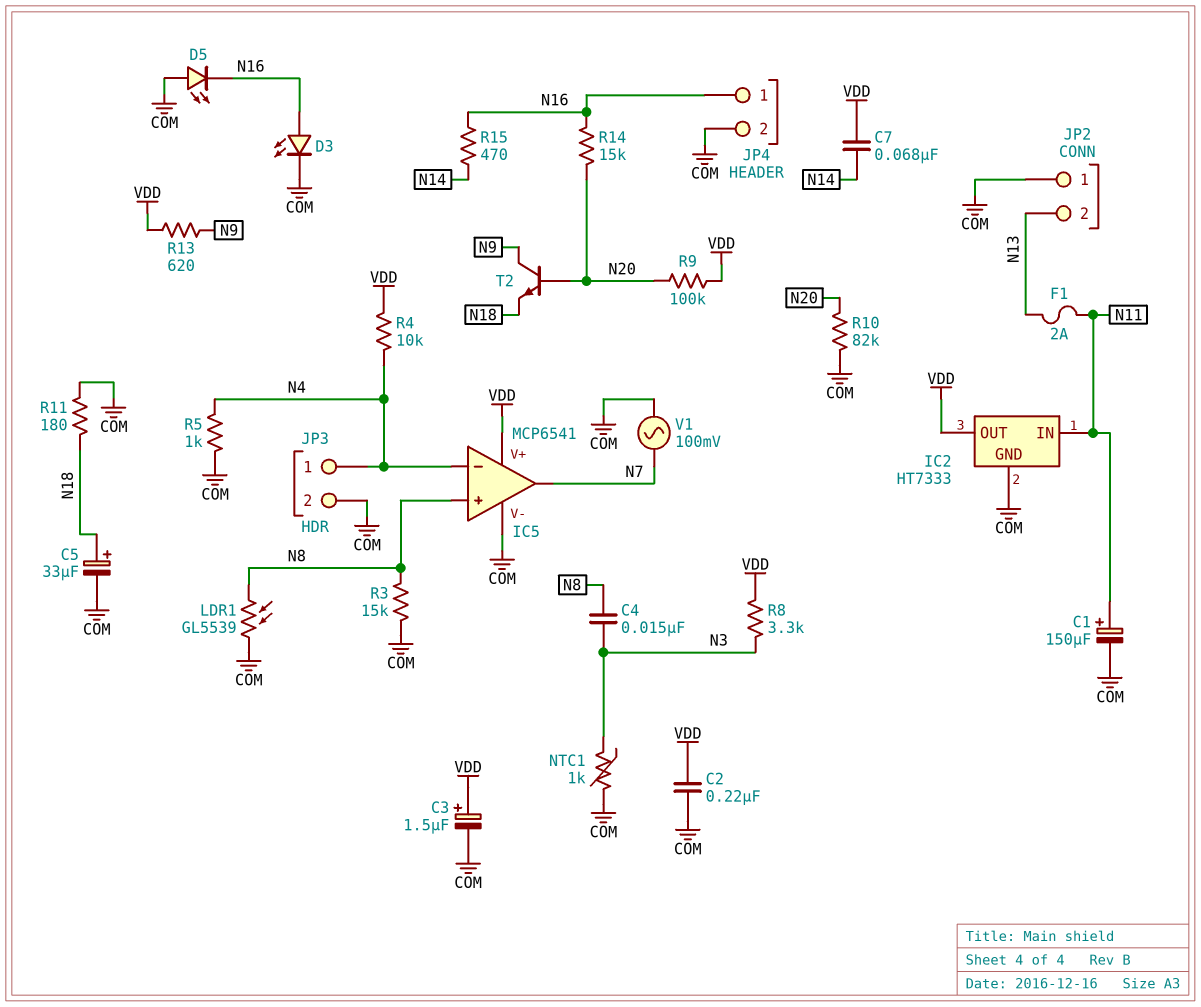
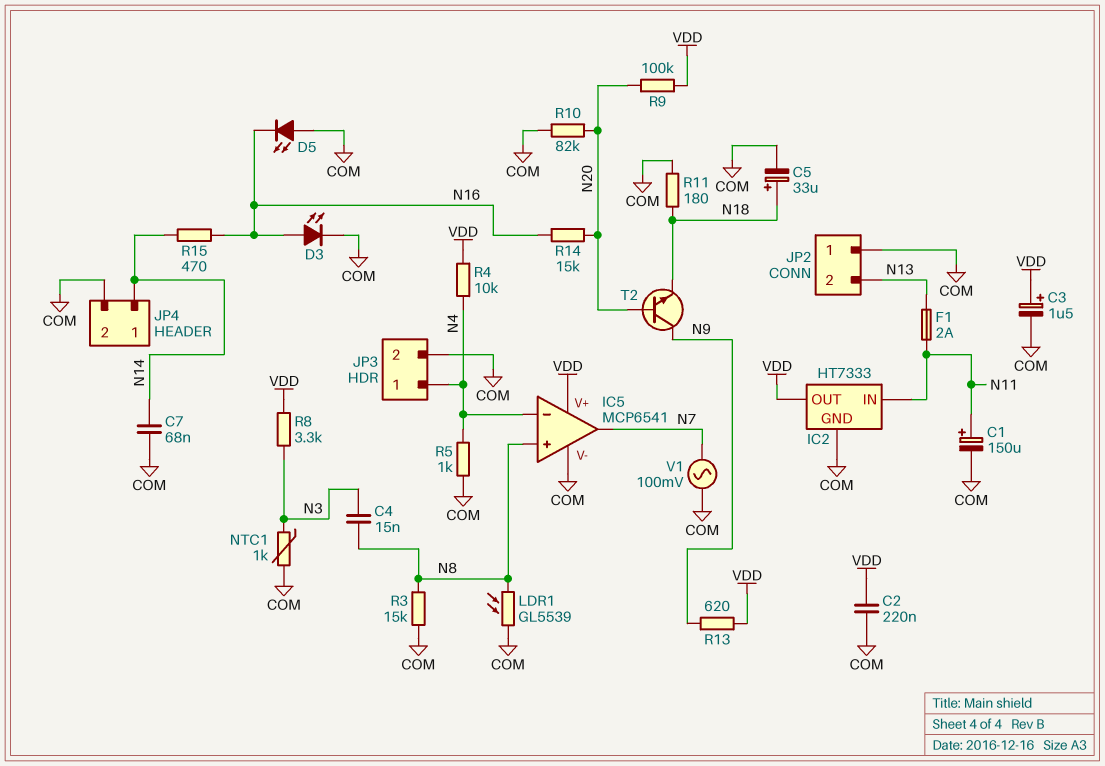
C7: 68nF (N14, VDD) -> 68nF (COM, N14)
JP4 pin 1: N16 -> N14

